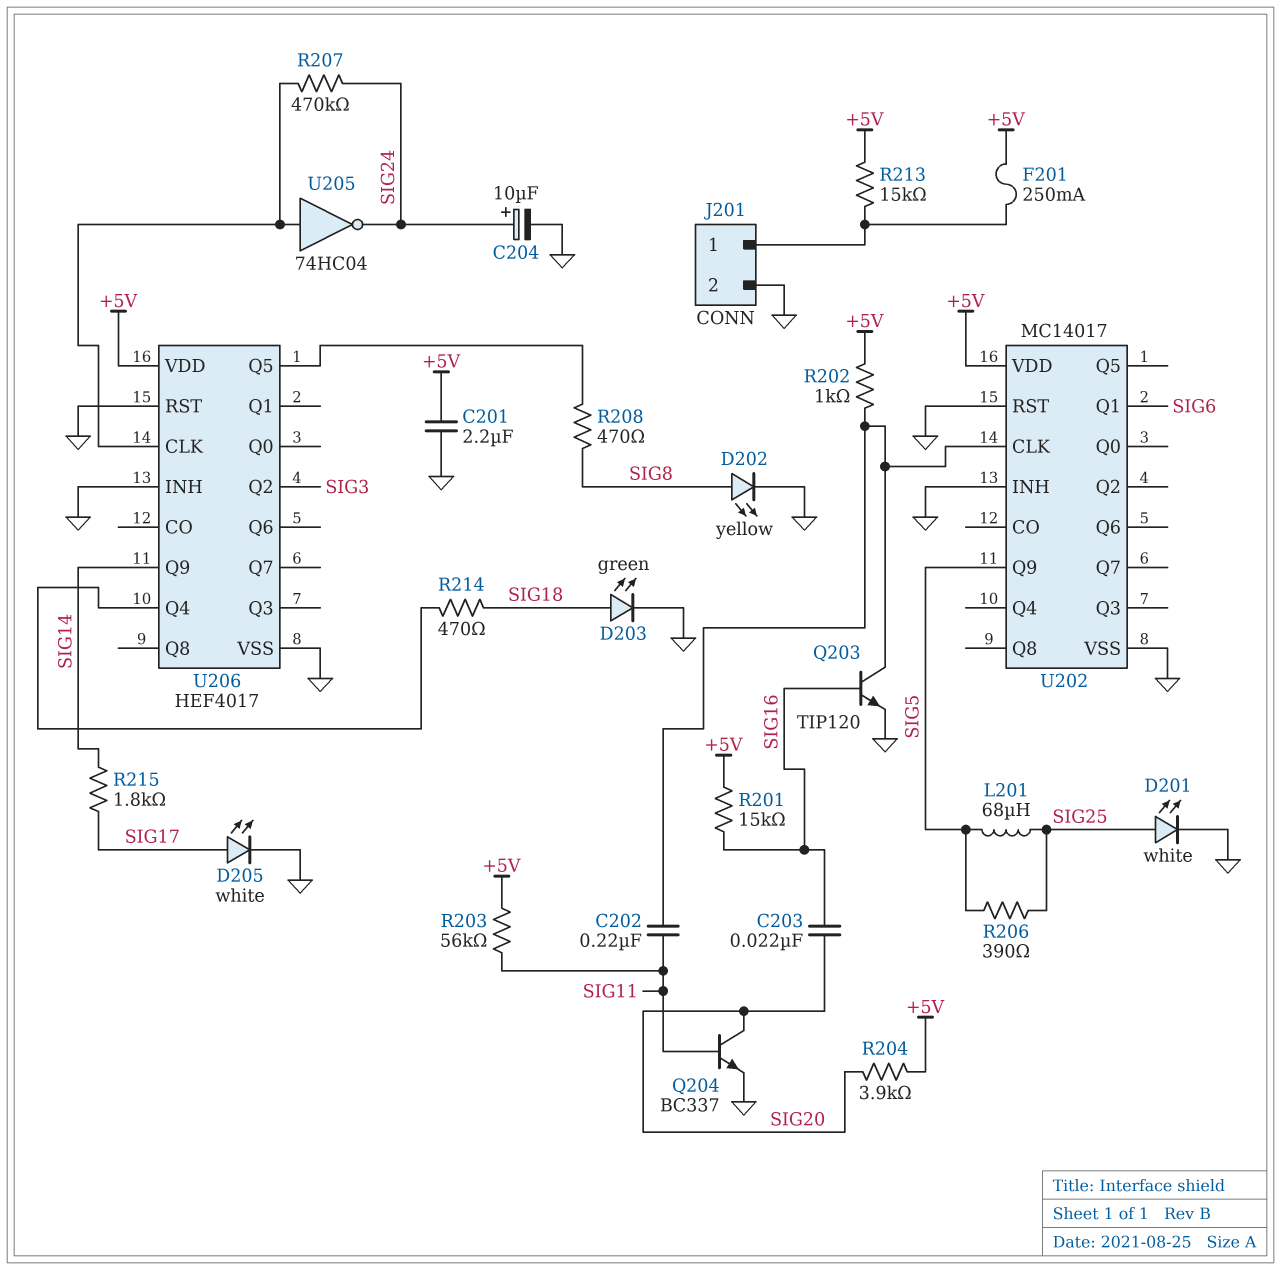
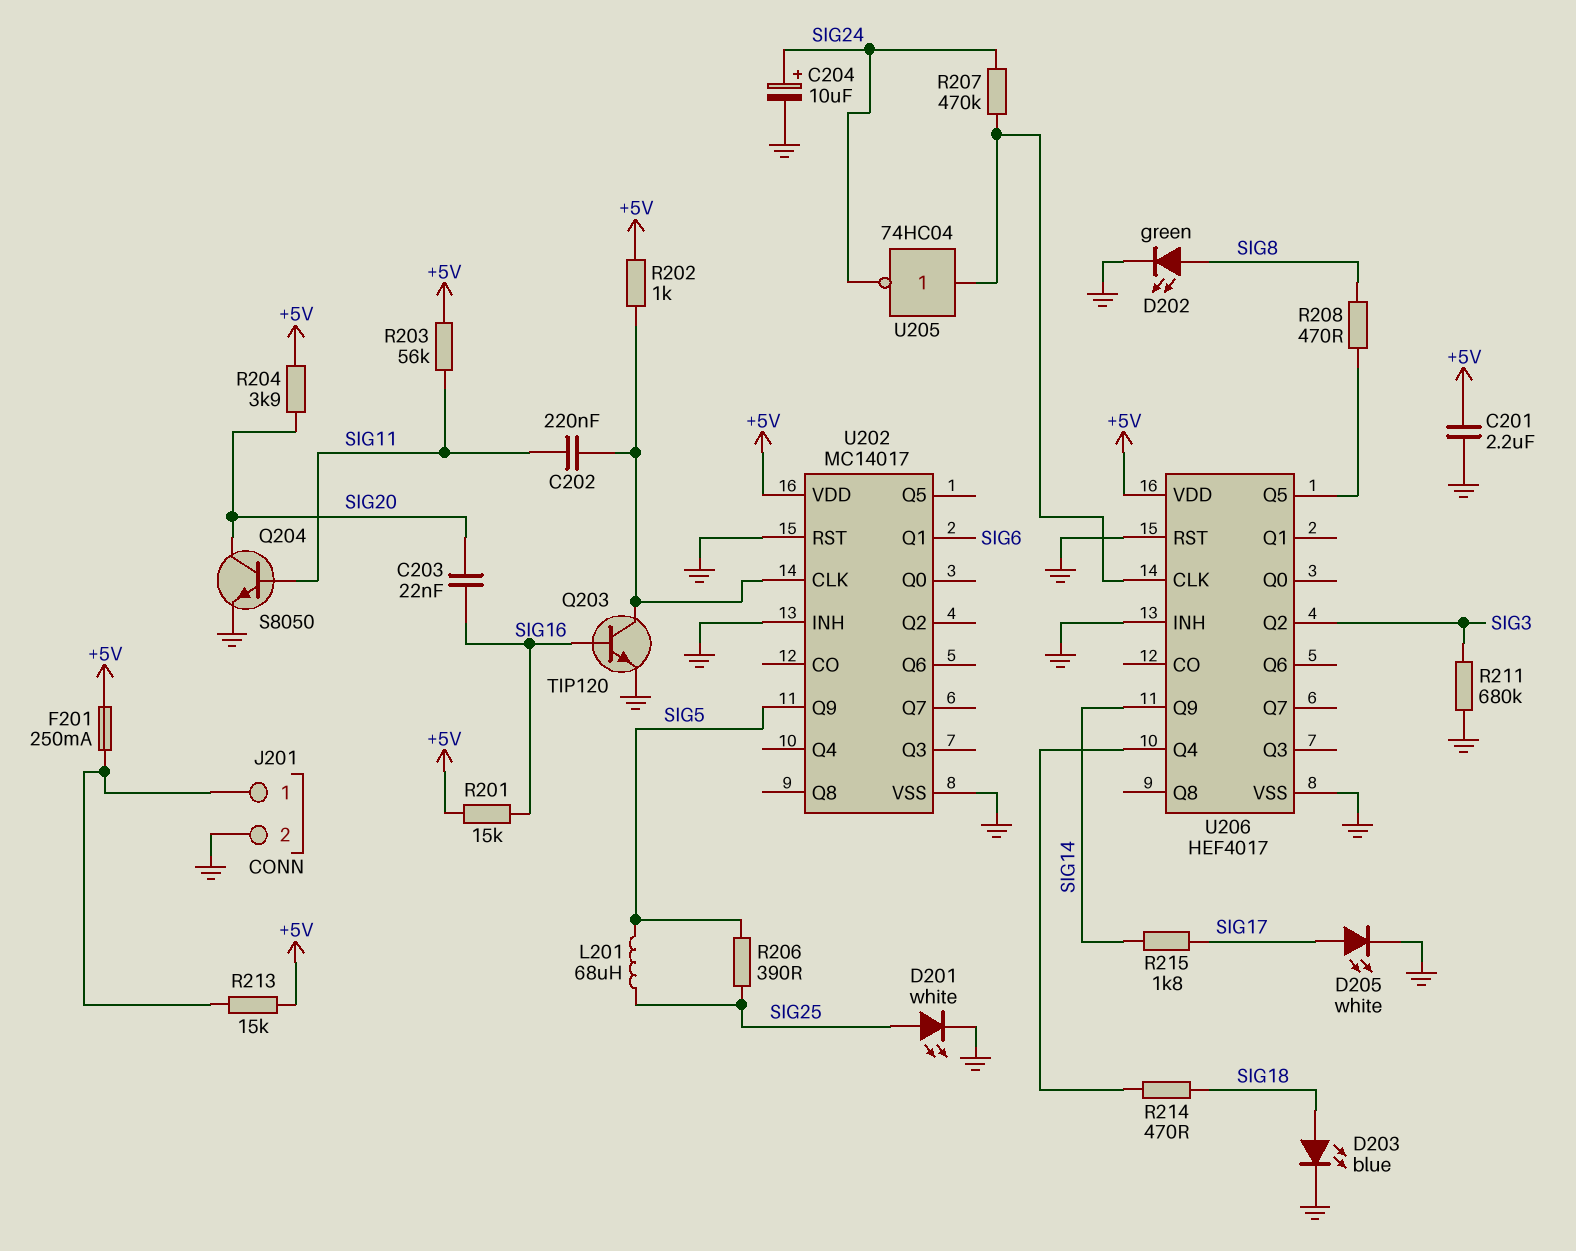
D202: LED yellow (A SIG8, K GND) -> LED green (A SIG8, K GND)
D203: LED green (A SIG18, K GND) -> LED blue (A SIG18, K GND)
Q204: NPN BC337 (B SIG11, C SIG20, E GND) -> NPN S8050 (B SIG11, C SIG20, E GND)
R211: none -> 680k (GND, SIG3)

